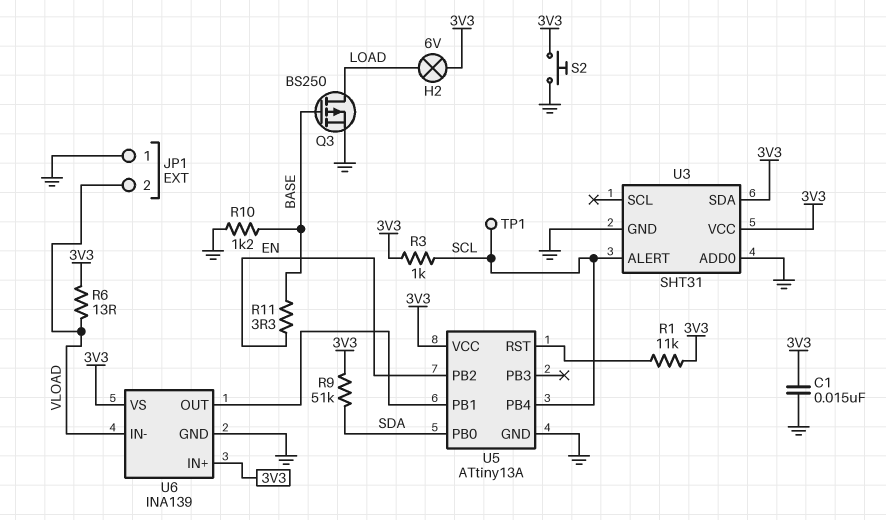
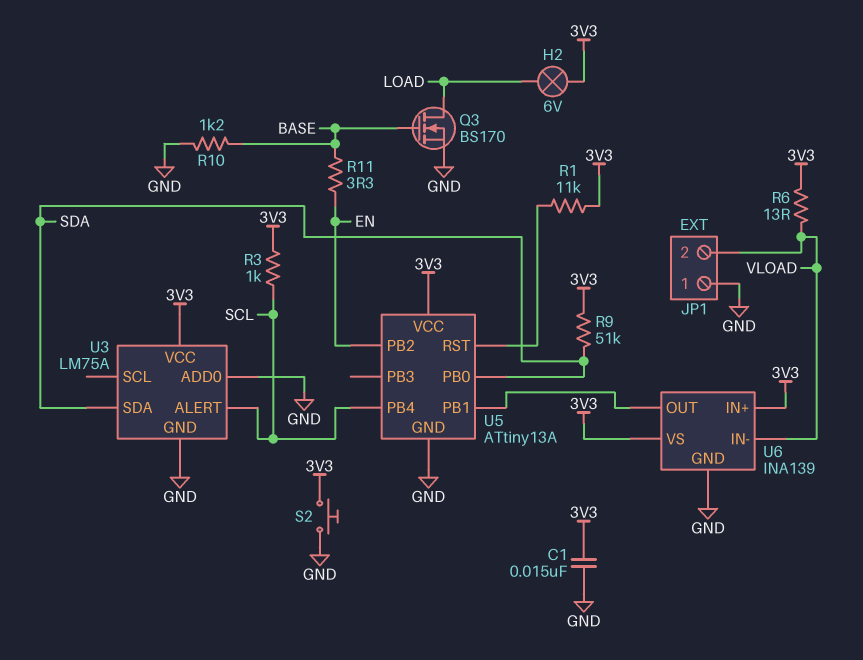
Q3: PMOS BS250 (G BASE, D LOAD, S GND) -> NMOS BS170 (G BASE, D LOAD, S GND)
TP1: test point (SCL) -> none
U3: SHT31 -> LM75A
U3 pin SDA: 3V3 -> SDA

